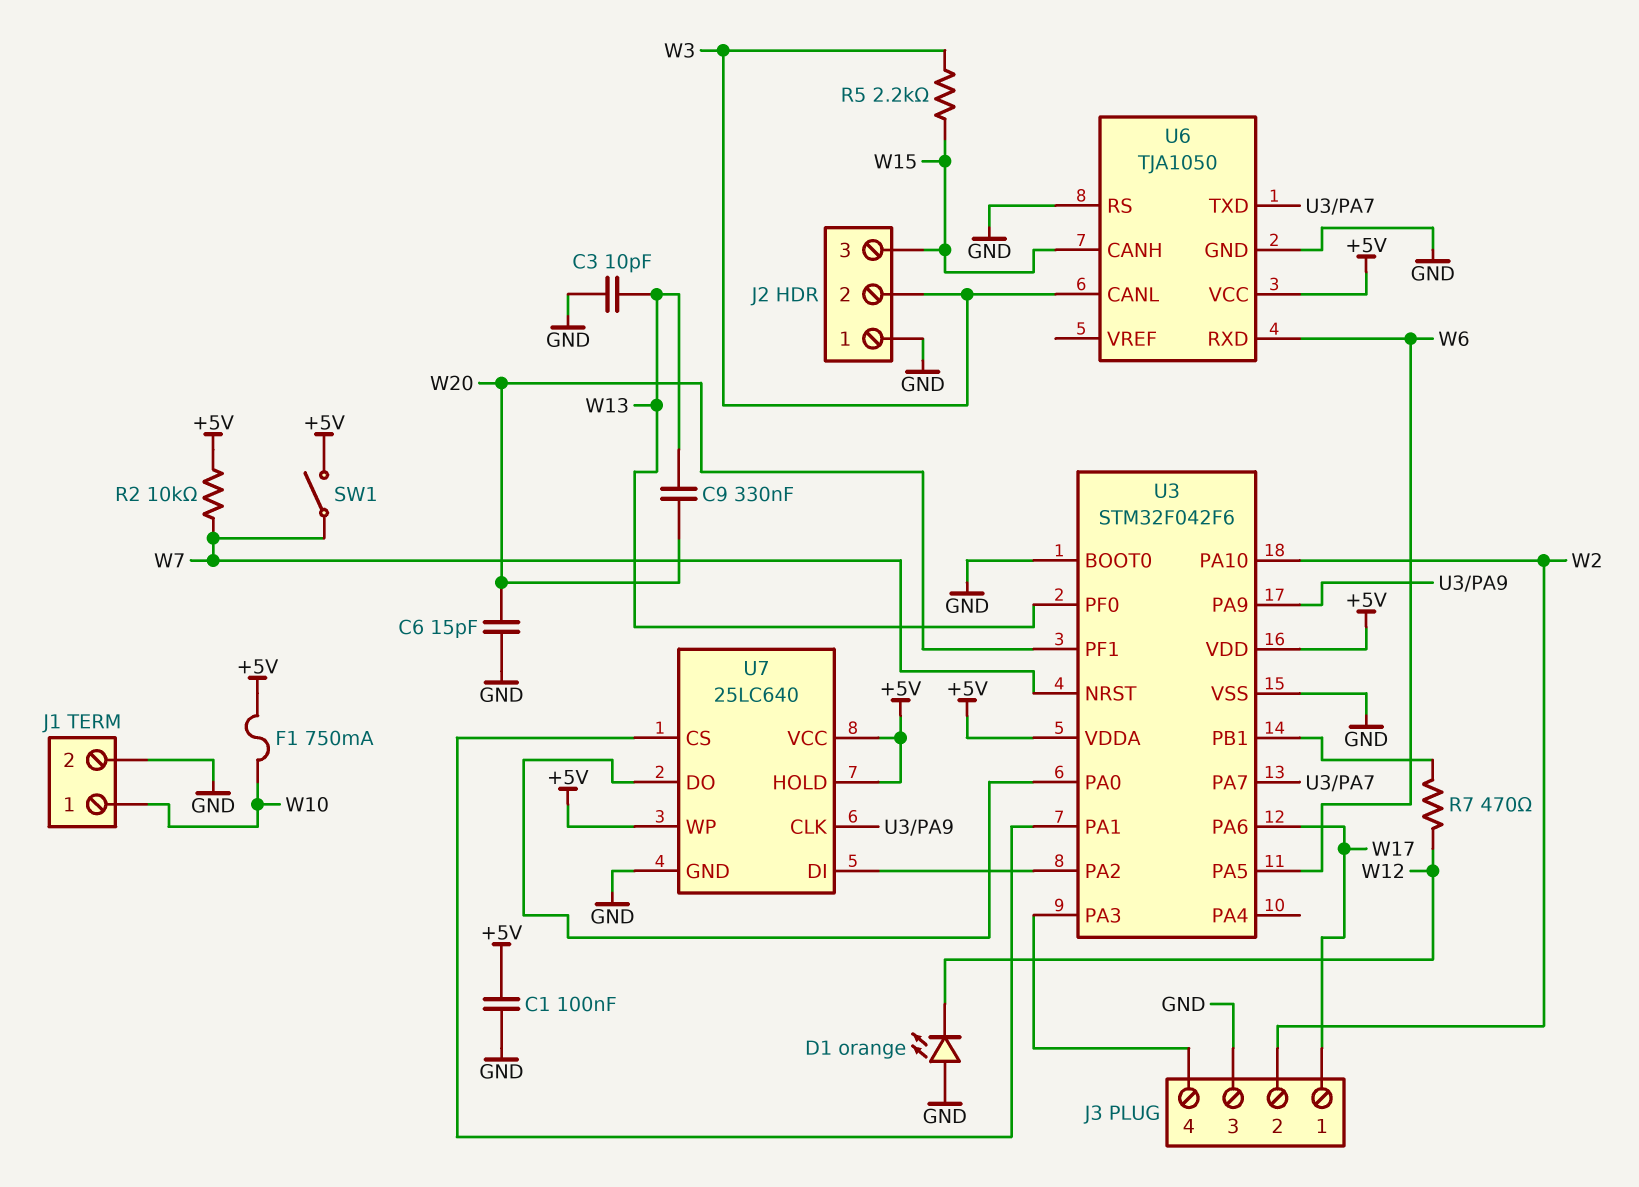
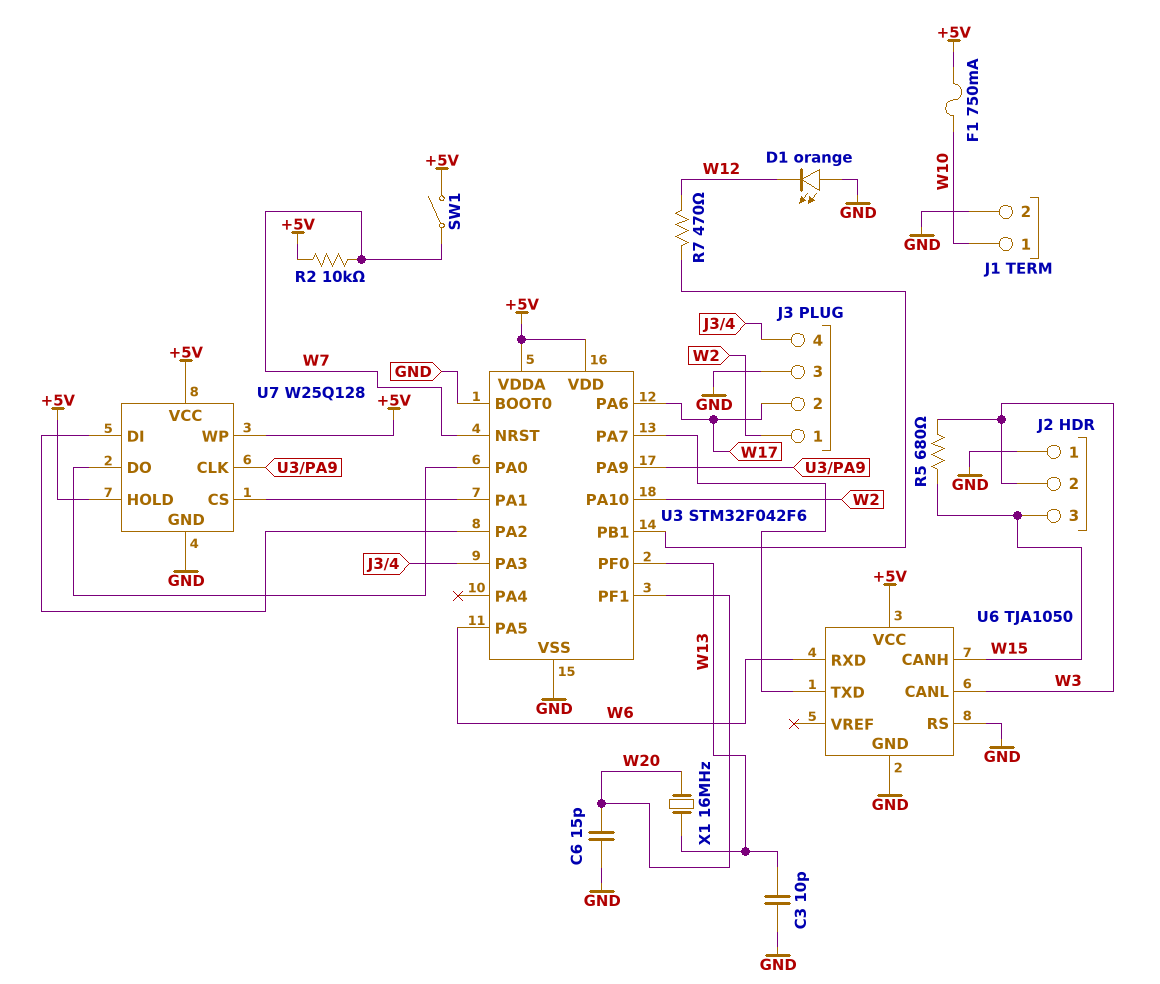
C1: 100nF (+5V, GND) -> none
C9: 330nF (W13, W20) -> none
J3 pin 1: W17 -> W2
J3 pin 2: W2 -> W17
R5: 2.2k (W3, W15) -> 680 (W3, W15)
U7: 25LC640 -> W25Q128
X1: none -> 16MHz (W13, W20)

